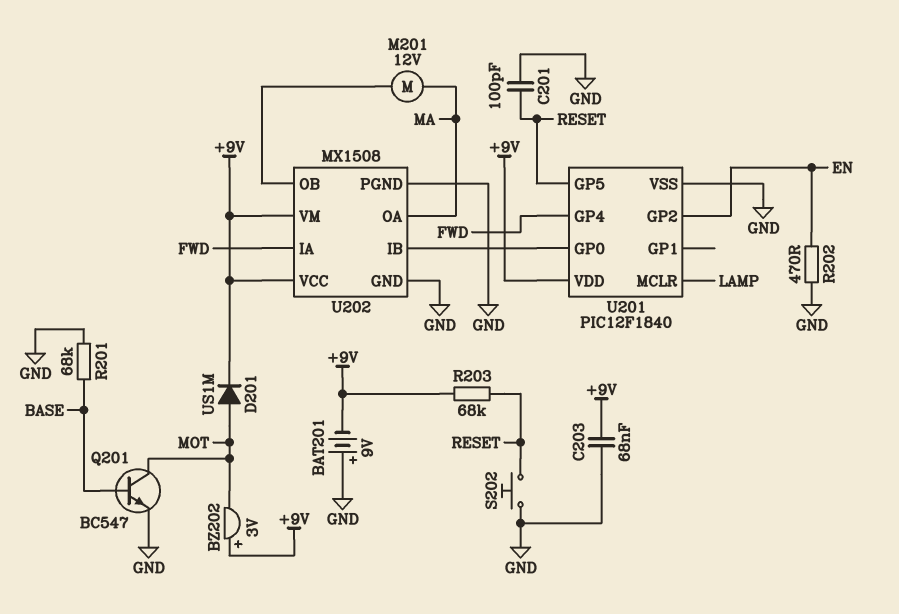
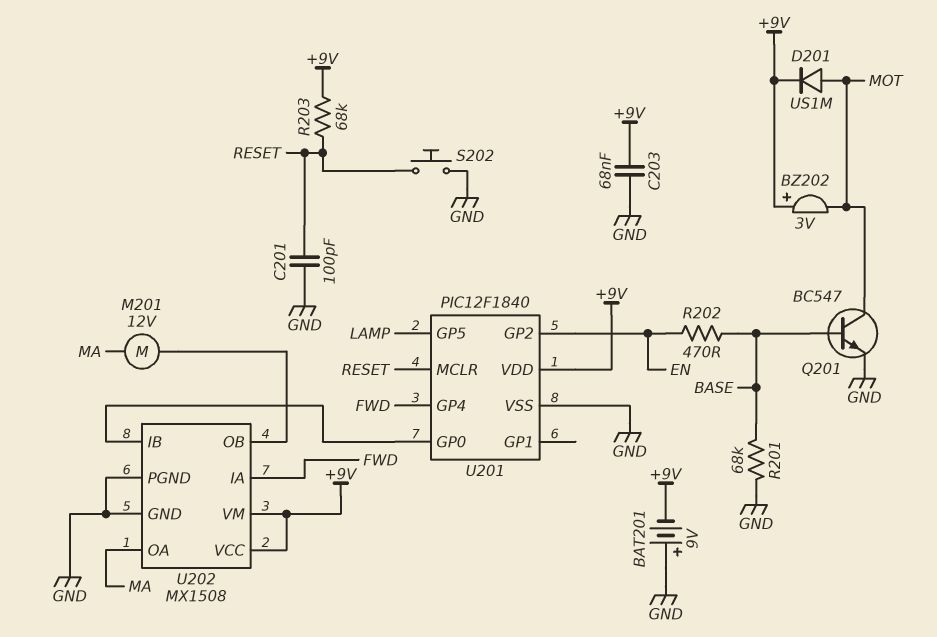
R202: 470 (EN, GND) -> 470 (BASE, EN)
U201 pin GP5: RESET -> LAMP
U201 pin MCLR: LAMP -> RESET

